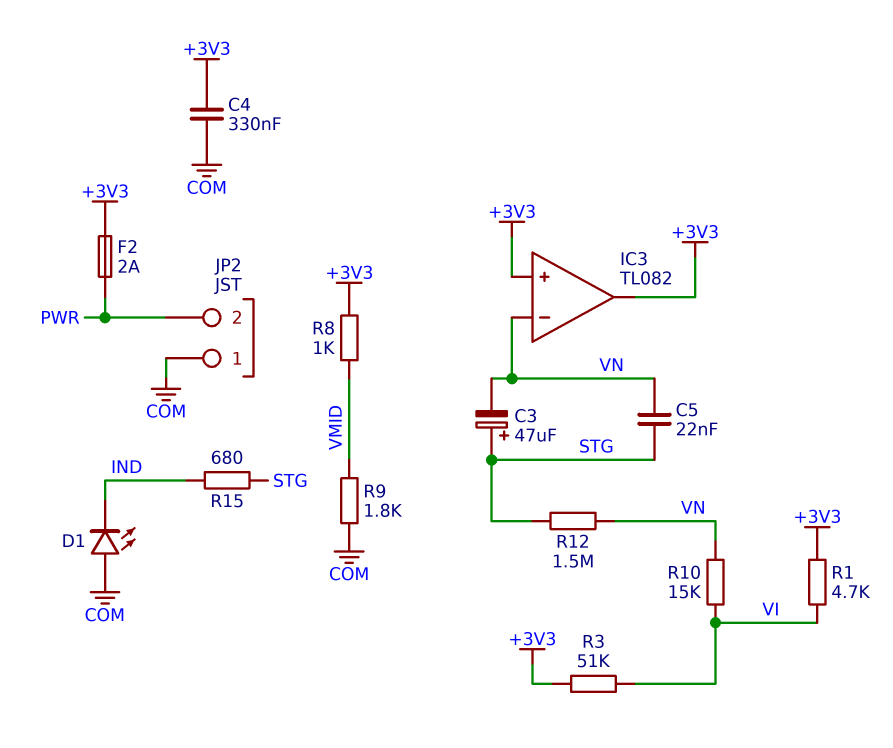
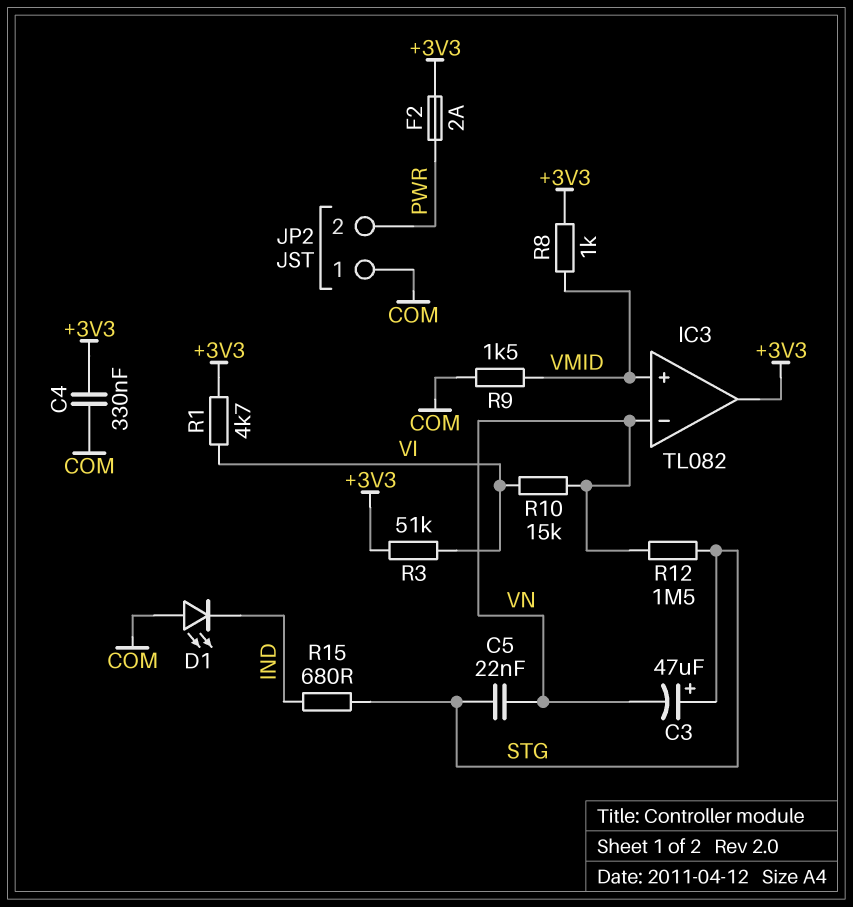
IC3 pin in+: +3V3 -> VMID
R9: 1.8k (COM, VMID) -> 1.5k (COM, VMID)

